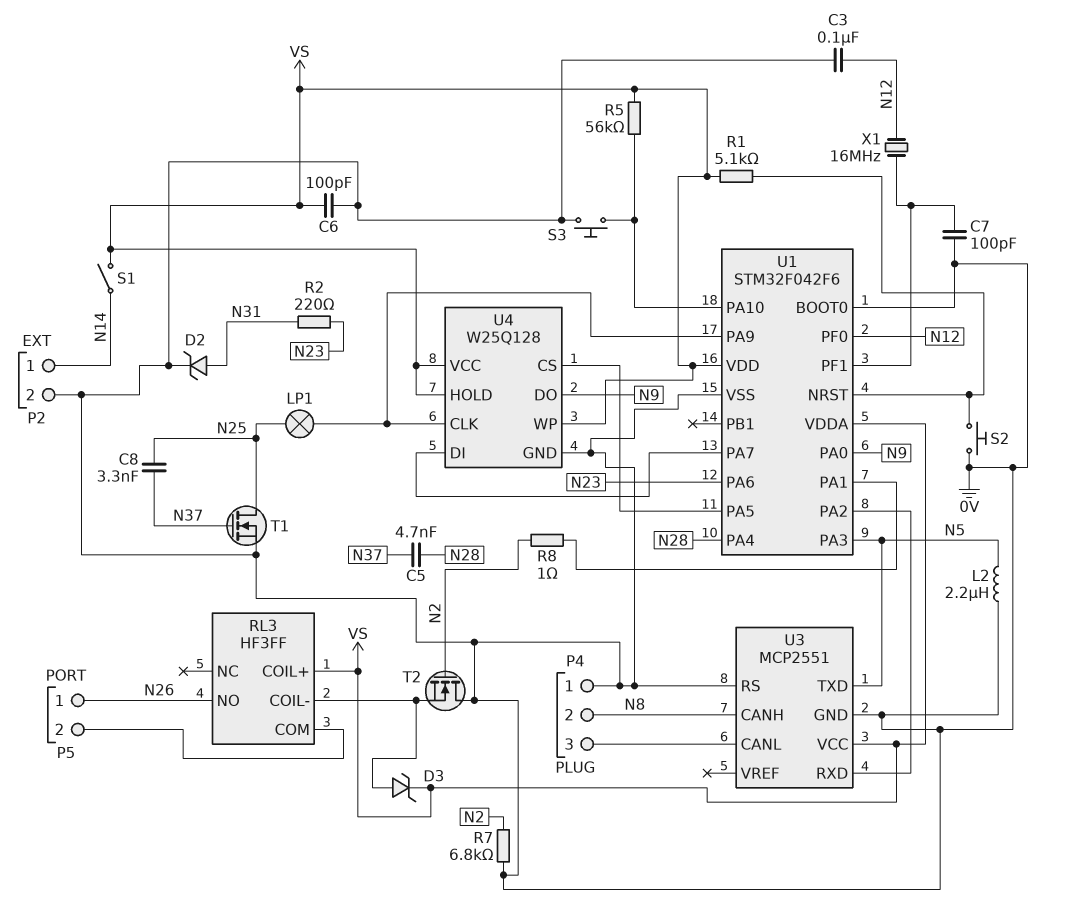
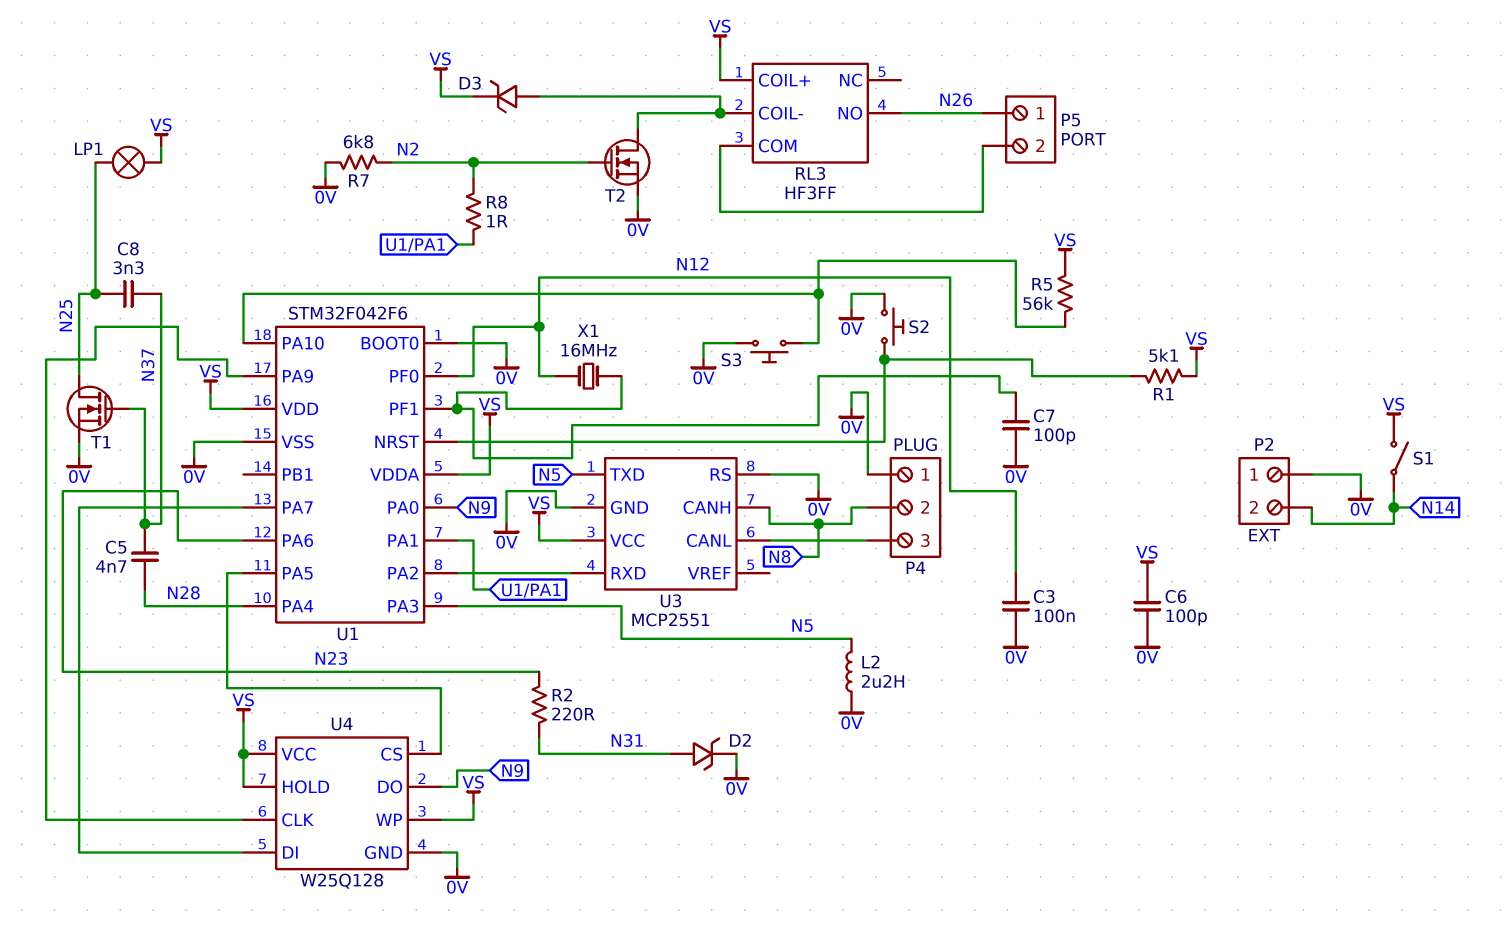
LP1: lamp (N25, U1/PA9) -> lamp (N25, VS)
P2 pin 1: N14 -> 0V
P2 pin 2: 0V -> N14
T2: NMOS (G N2, D 0V, S RL3/COIL-) -> NMOS (G N2, D RL3/COIL-, S 0V)

